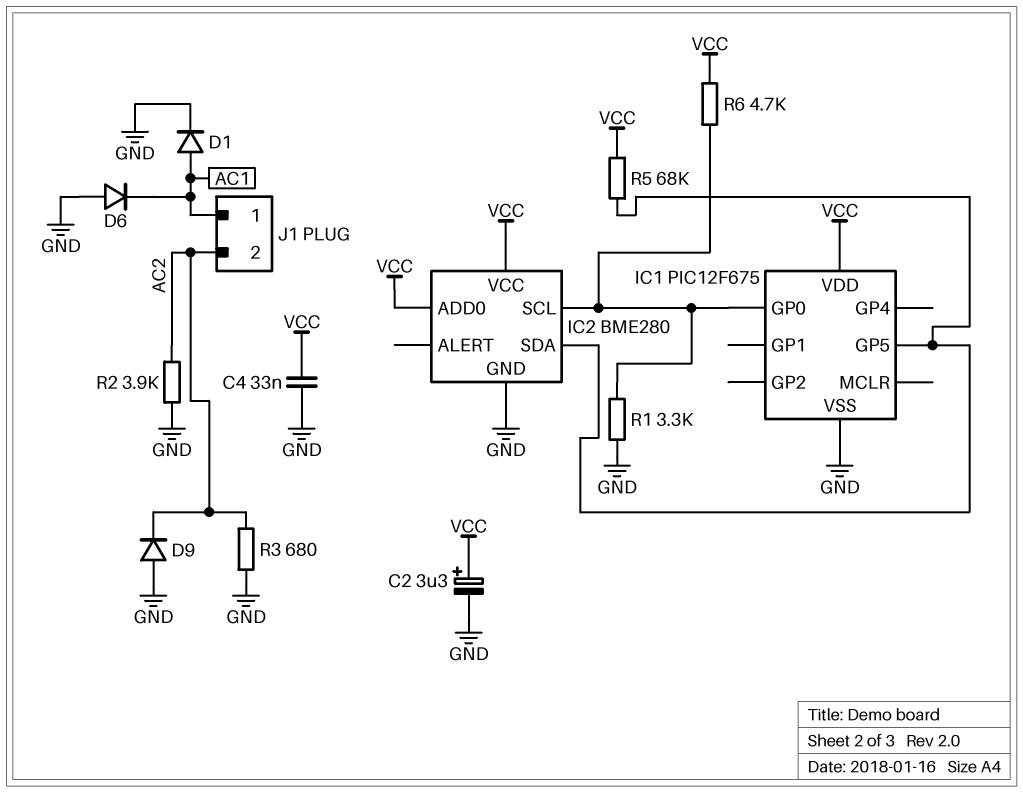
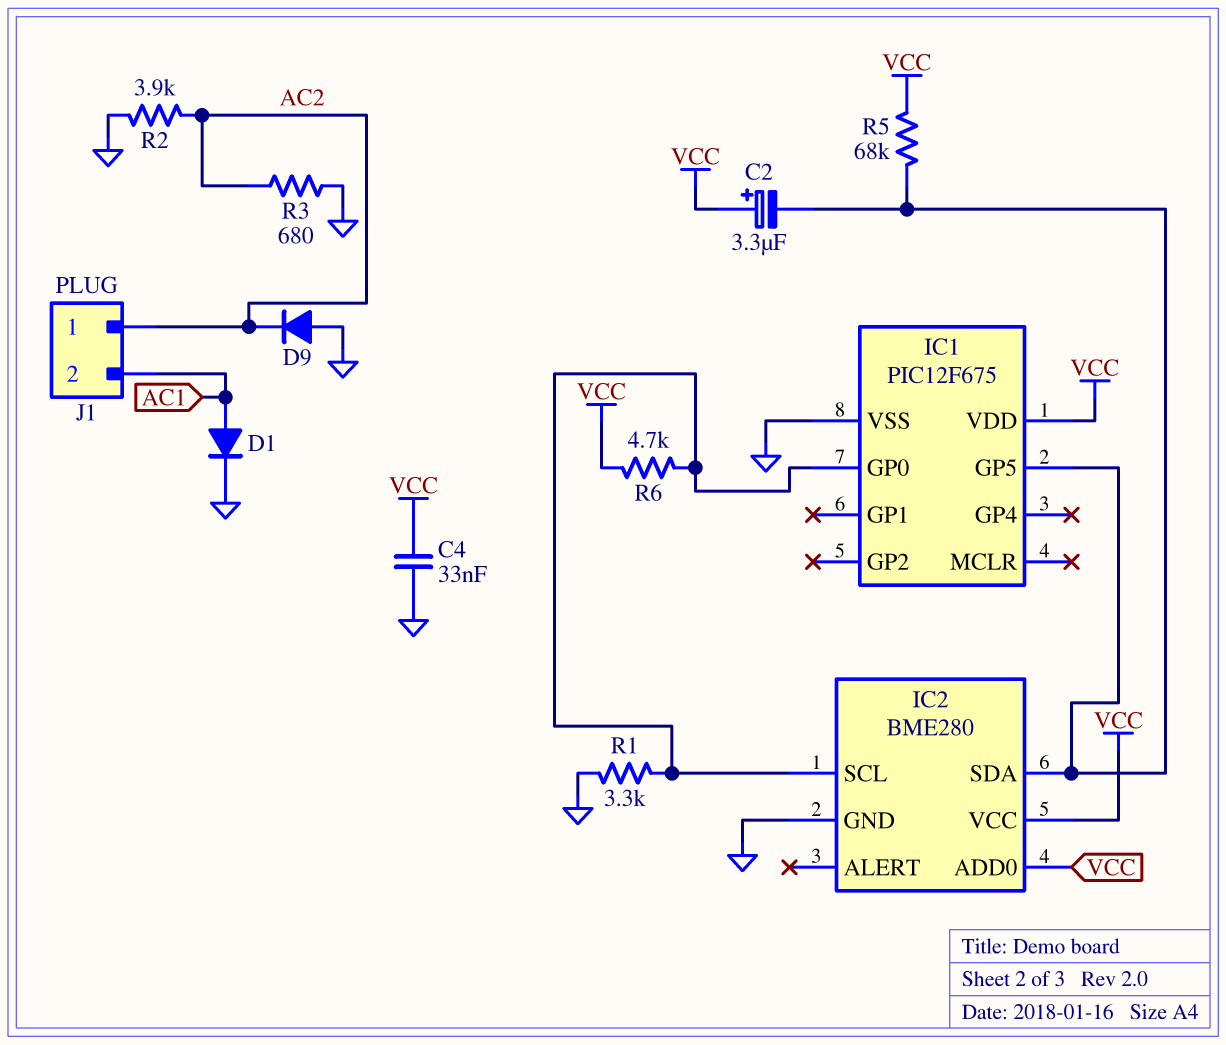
C2: 3.3uF (plus VCC, minus GND) -> 3.3uF (plus VCC, minus IC1/GP5)
D6: diode (A GND, K AC1) -> none
J1 pin 1: AC1 -> AC2
J1 pin 2: AC2 -> AC1

